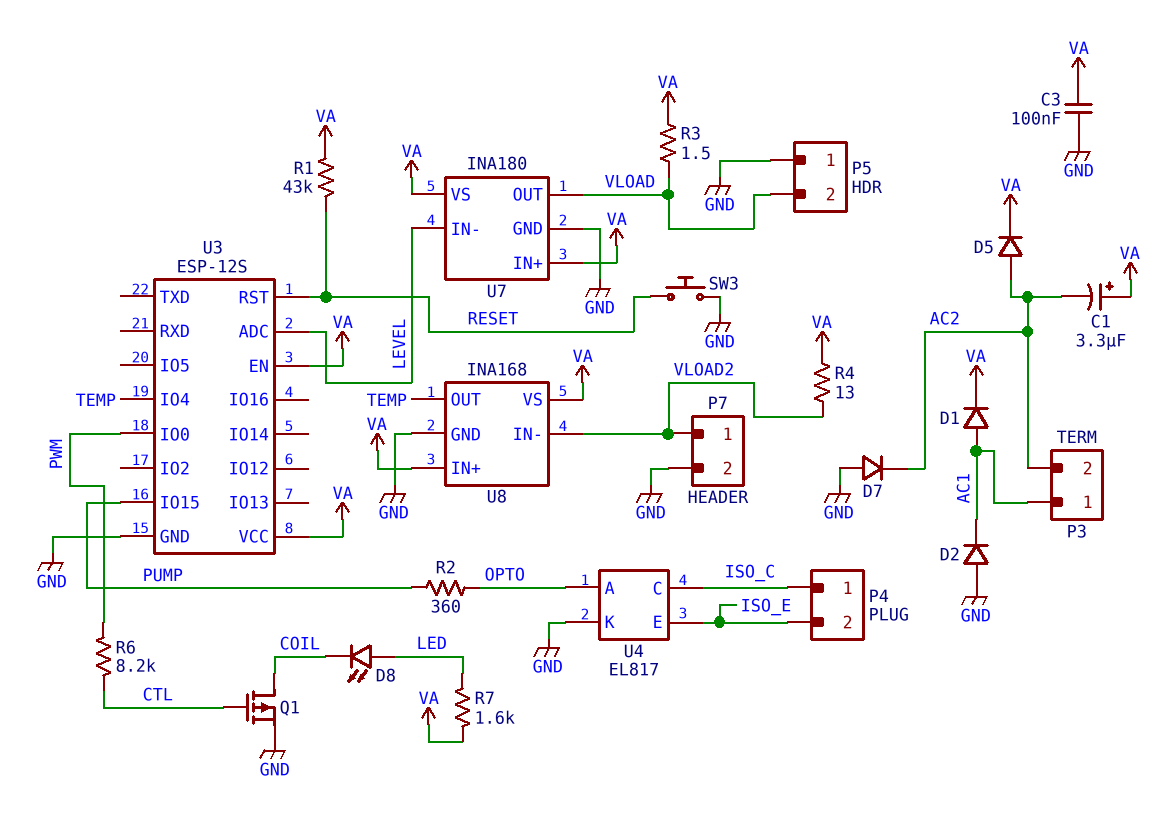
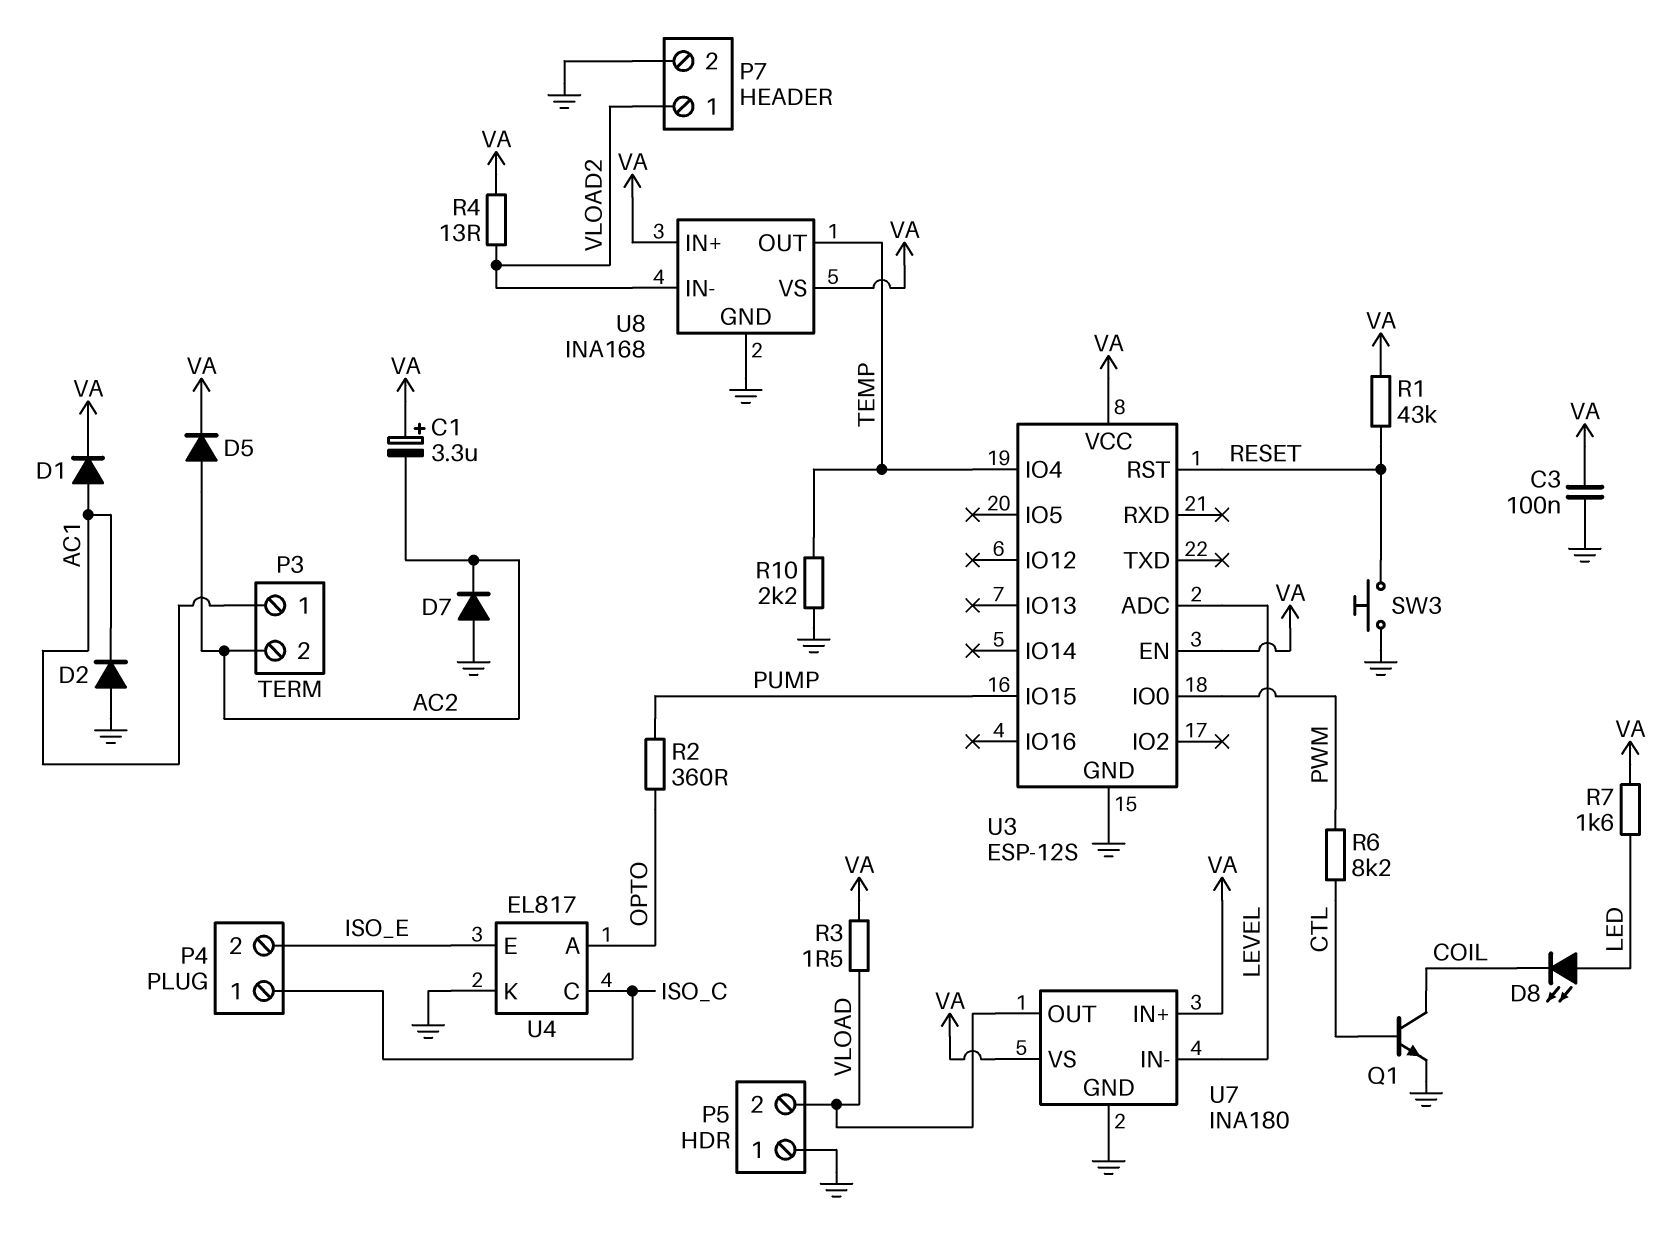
Q1: PMOS (G CTL, D COIL, S GND) -> NPN (B CTL, C COIL, E GND)
R10: none -> 2.2k (GND, TEMP)

